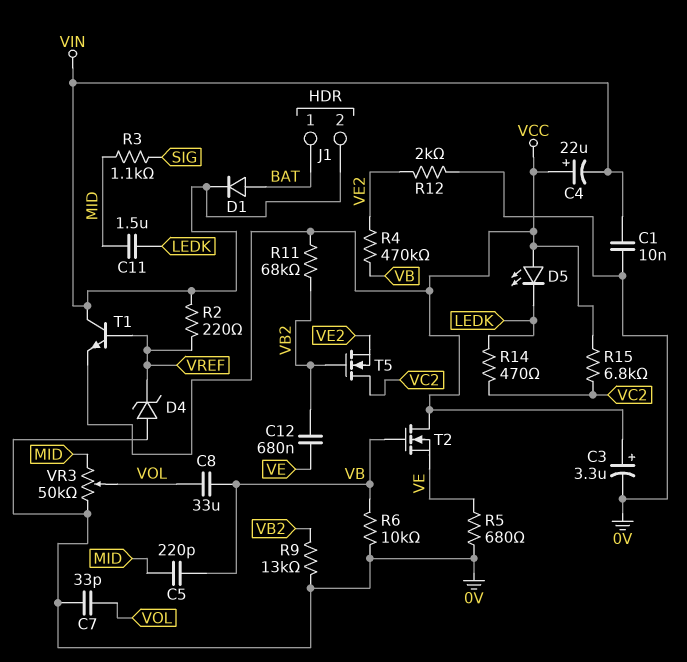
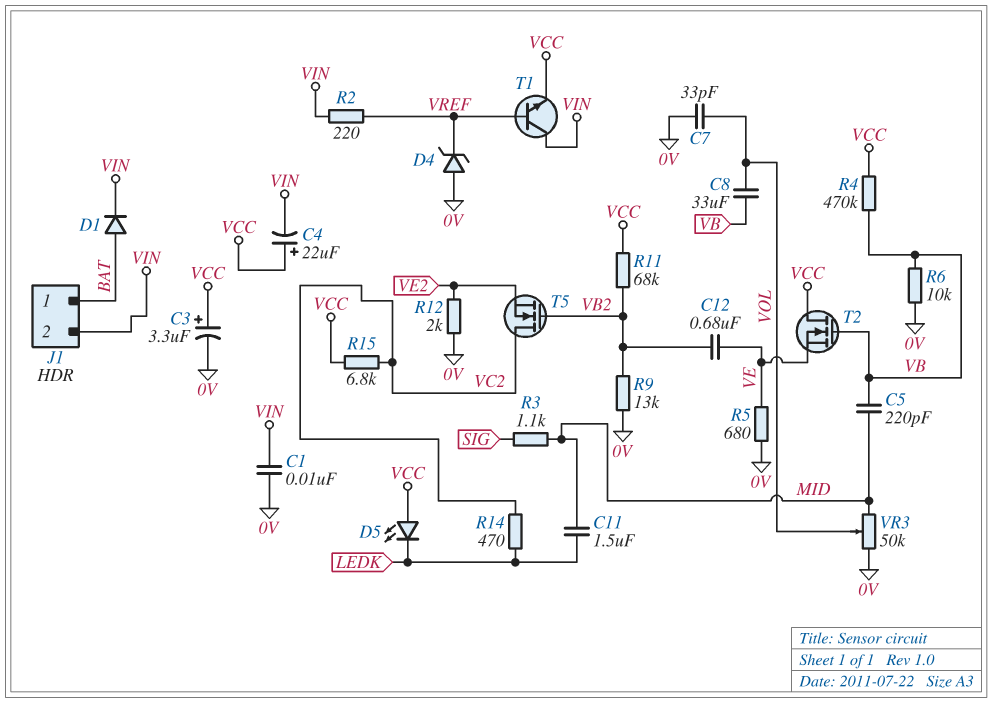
R4: 470k (VB, VE2) -> 470k (VB, VCC)

